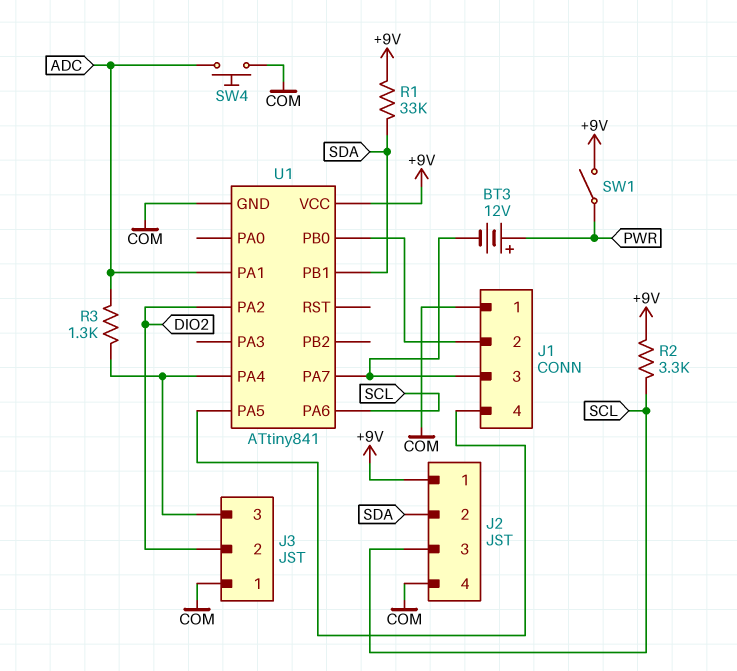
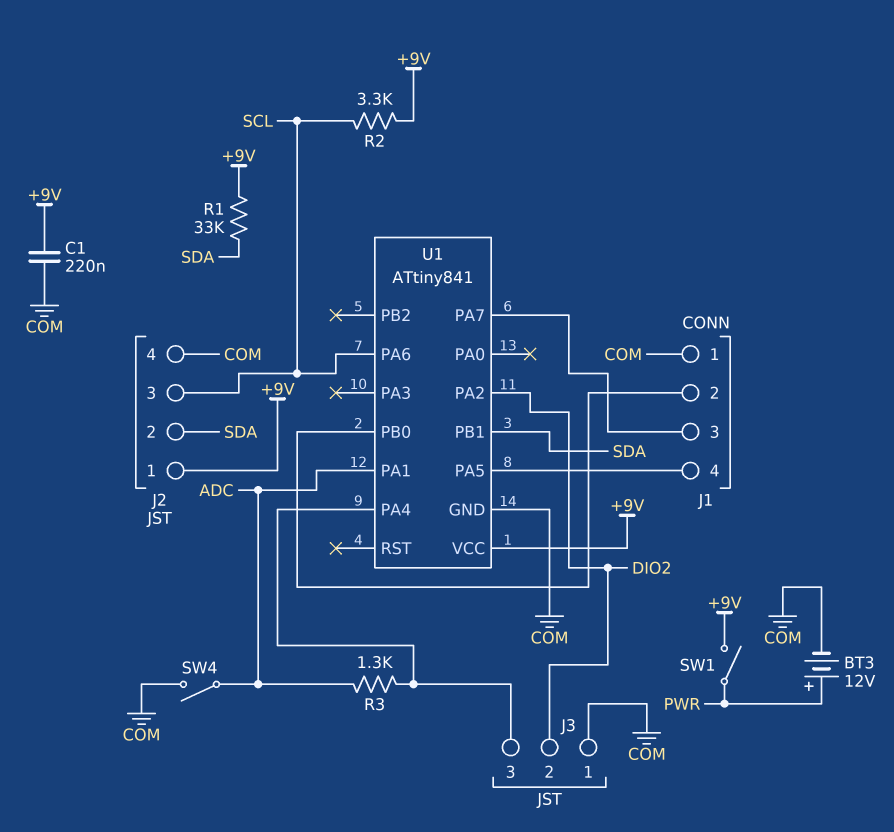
BT3: 12V (plus PWR, minus J1/3) -> 12V (plus PWR, minus COM)
C1: none -> 220nF (+9V, COM)
SW4: button (ADC, COM) -> switch (ADC, COM)

